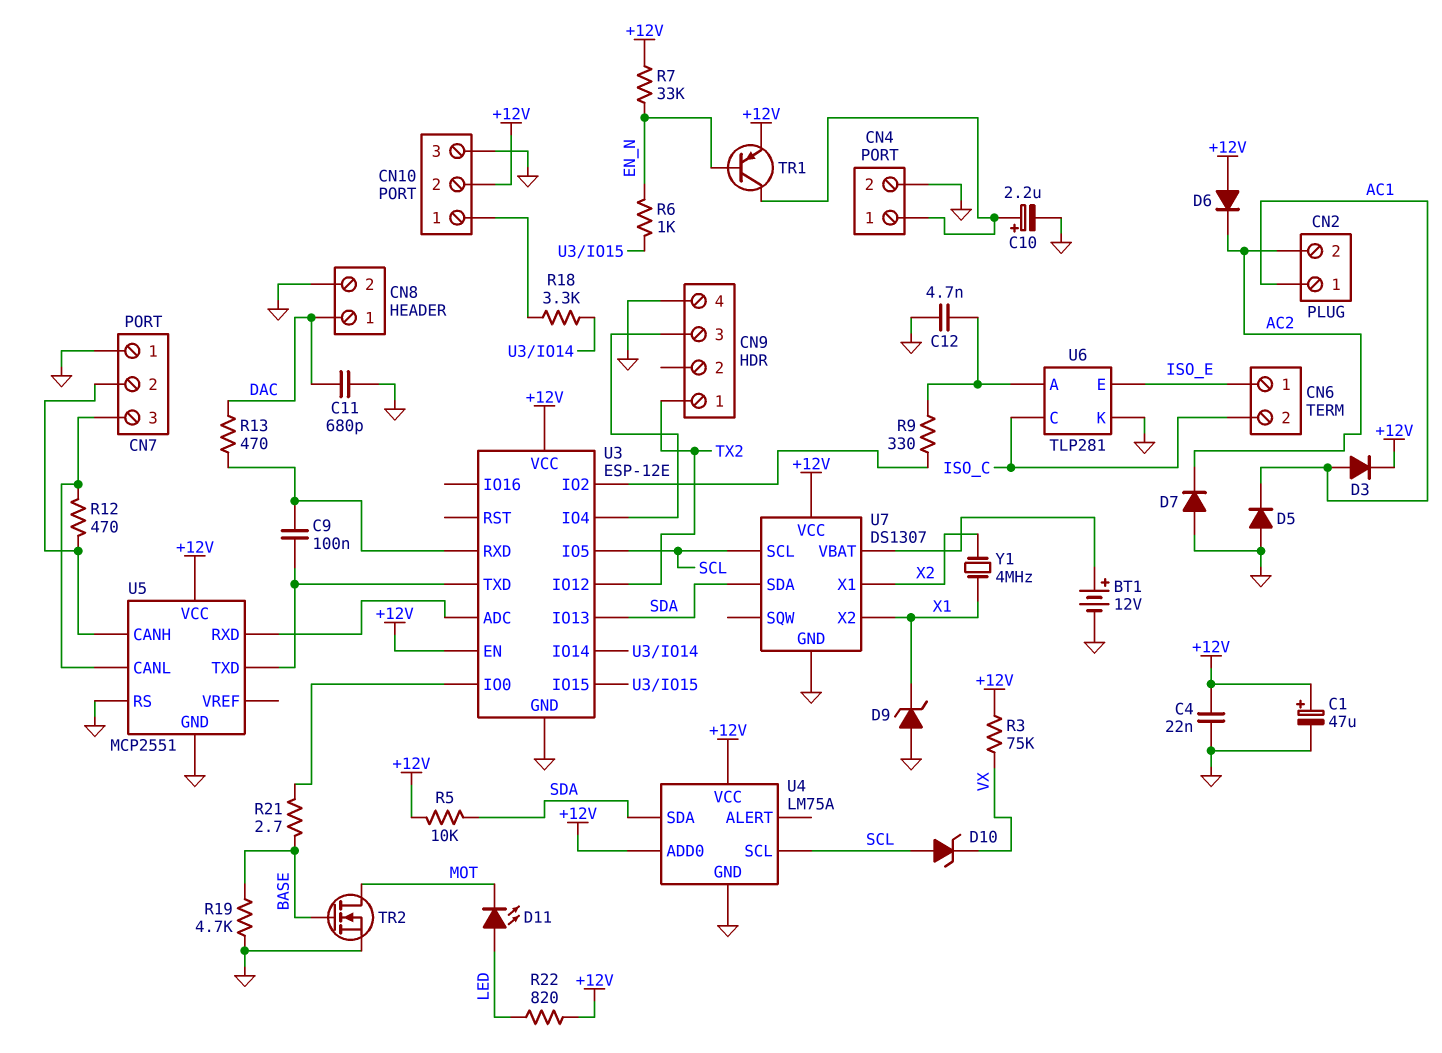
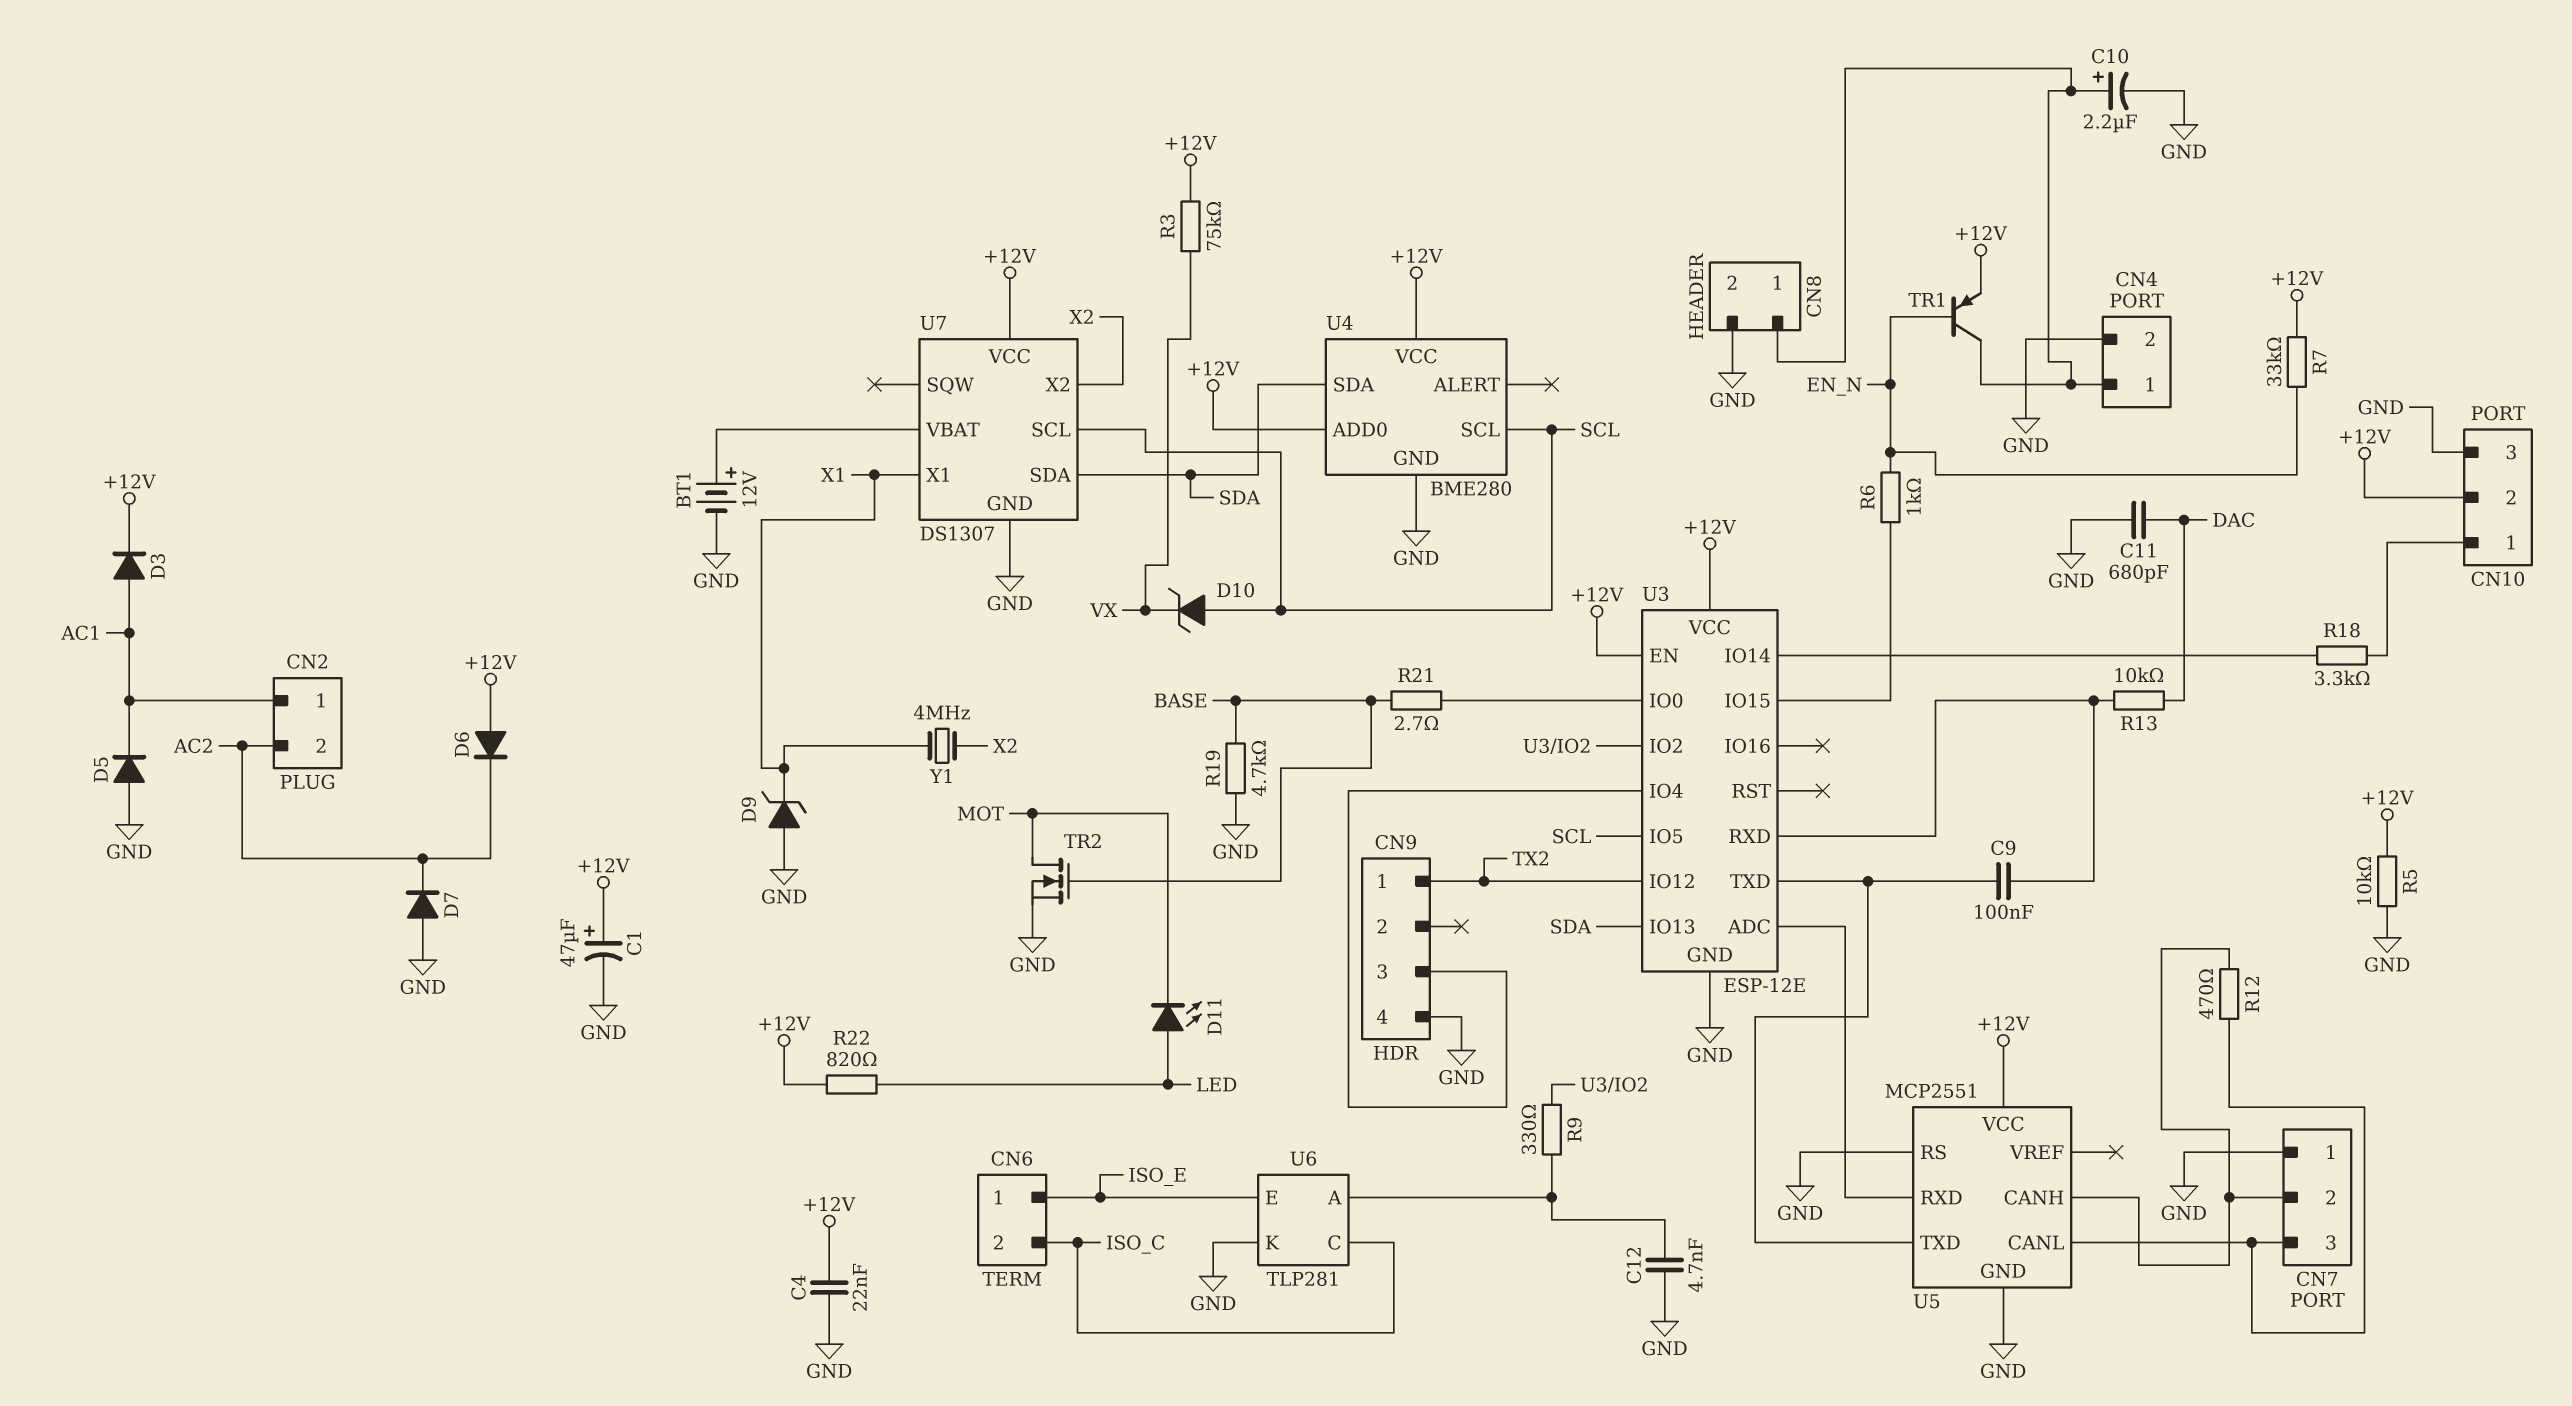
CN8 pin 1: DAC -> CN4/1
R5: 10k (+12V, SDA) -> 10k (+12V, GND)
R13: 470 (DAC, U3/RXD) -> 10k (DAC, U3/RXD)
U4: LM75A -> BME280
U7 pin X1: X2 -> X1
U7 pin X2: X1 -> X2

